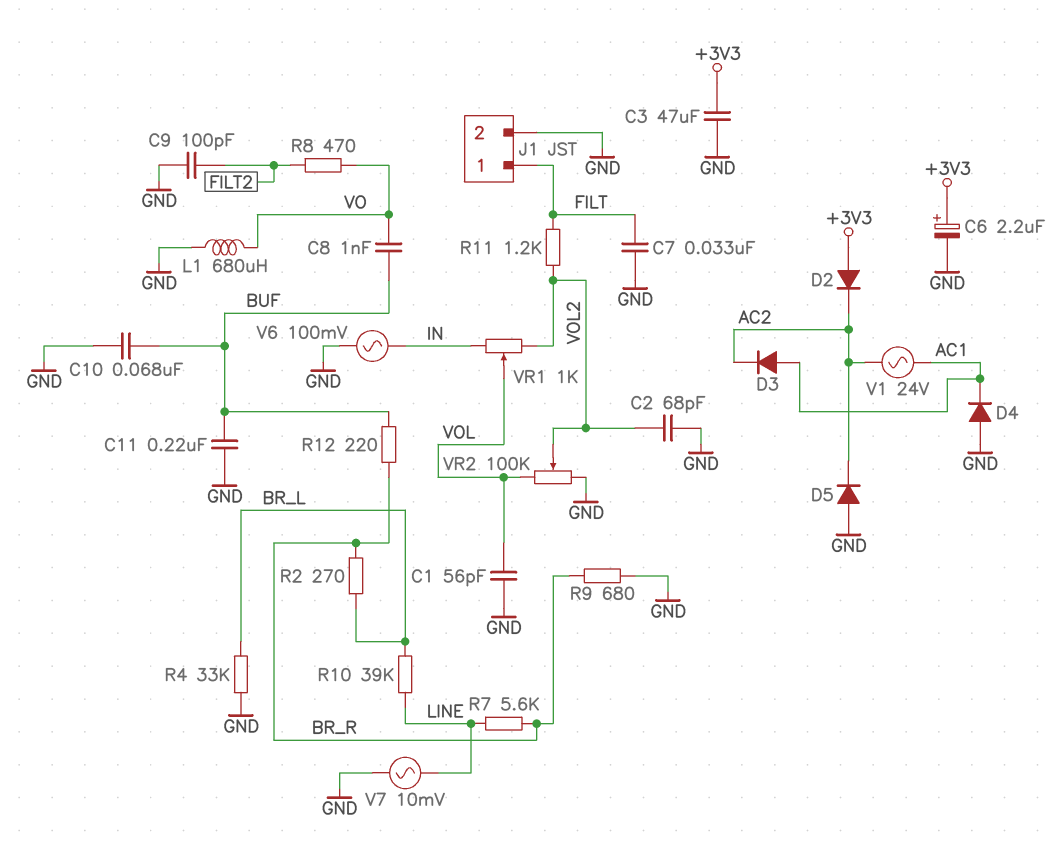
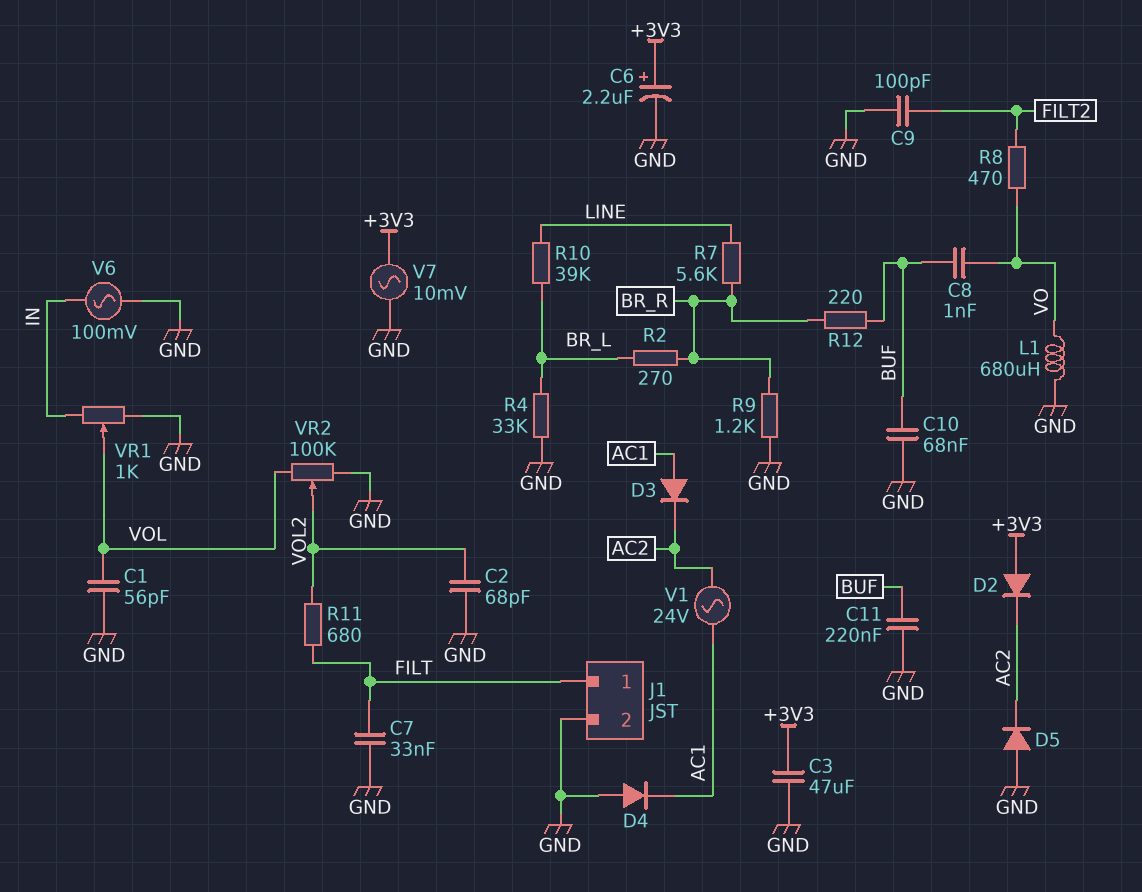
R9: 680 (BR_R, GND) -> 1.2k (BR_R, GND)
R11: 1.2k (FILT, VOL2) -> 680 (FILT, VOL2)
V7: AC 10mV (GND, LINE) -> AC 10mV (+3V3, GND)
VR1: 1k (IN, VOL2, wiper VOL) -> 1k (GND, IN, wiper VOL)

